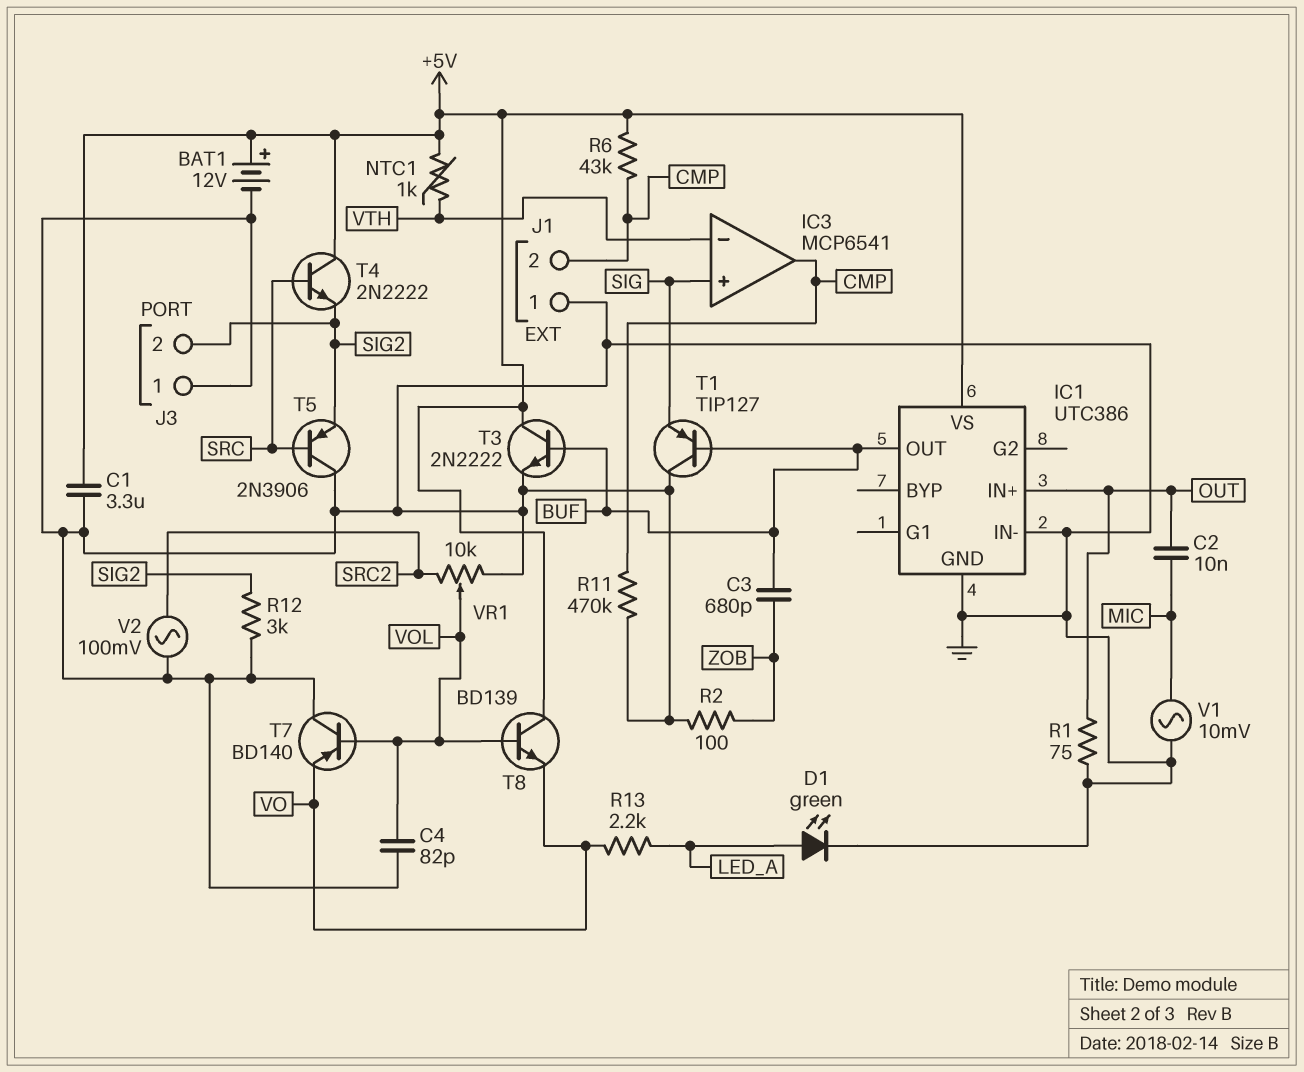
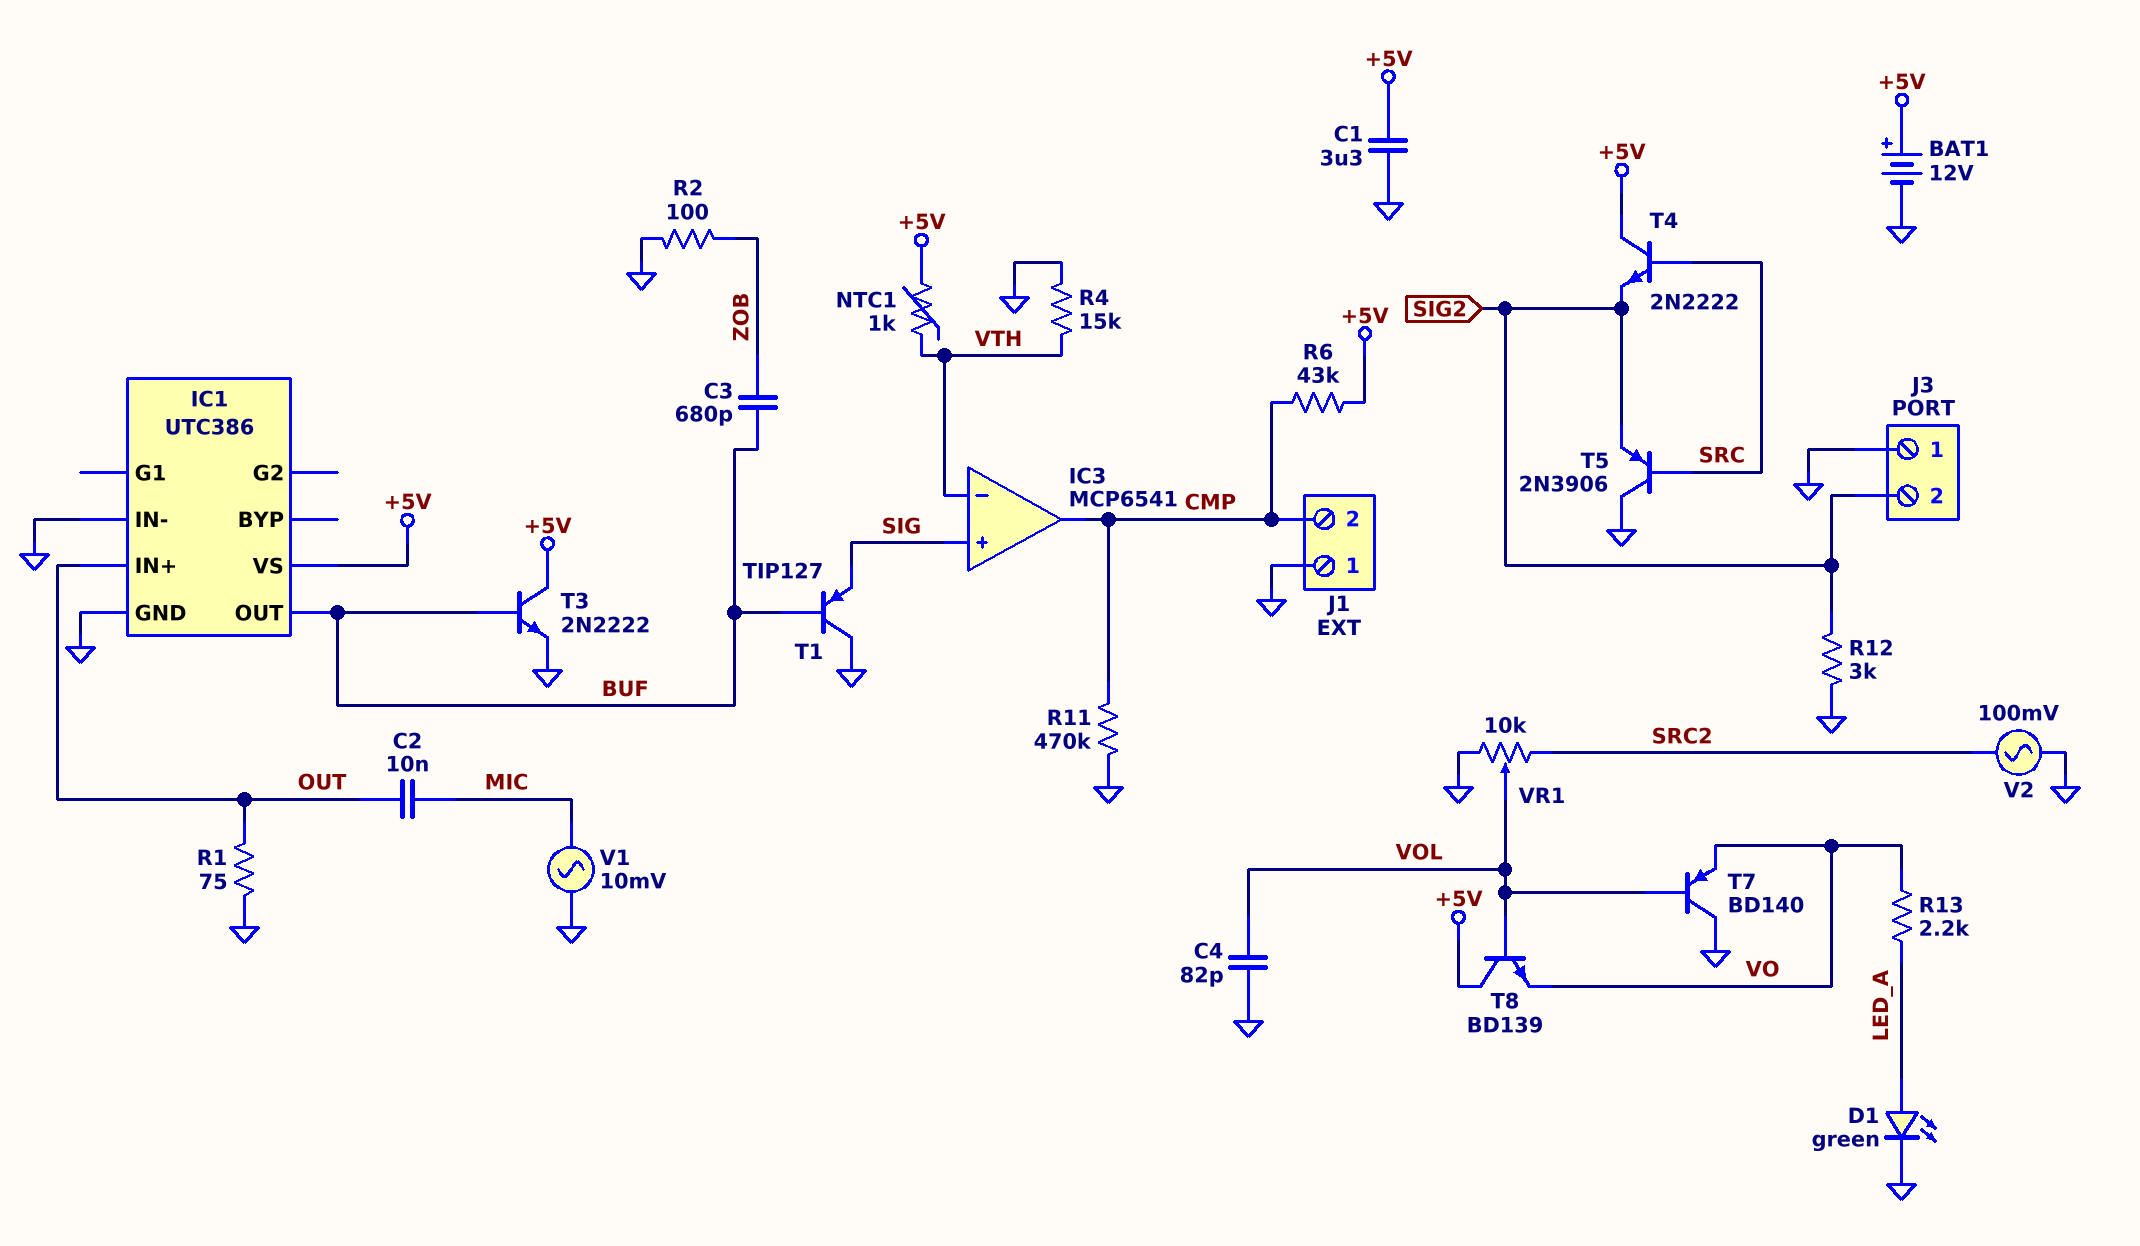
R4: none -> 15k (GND, VTH)

